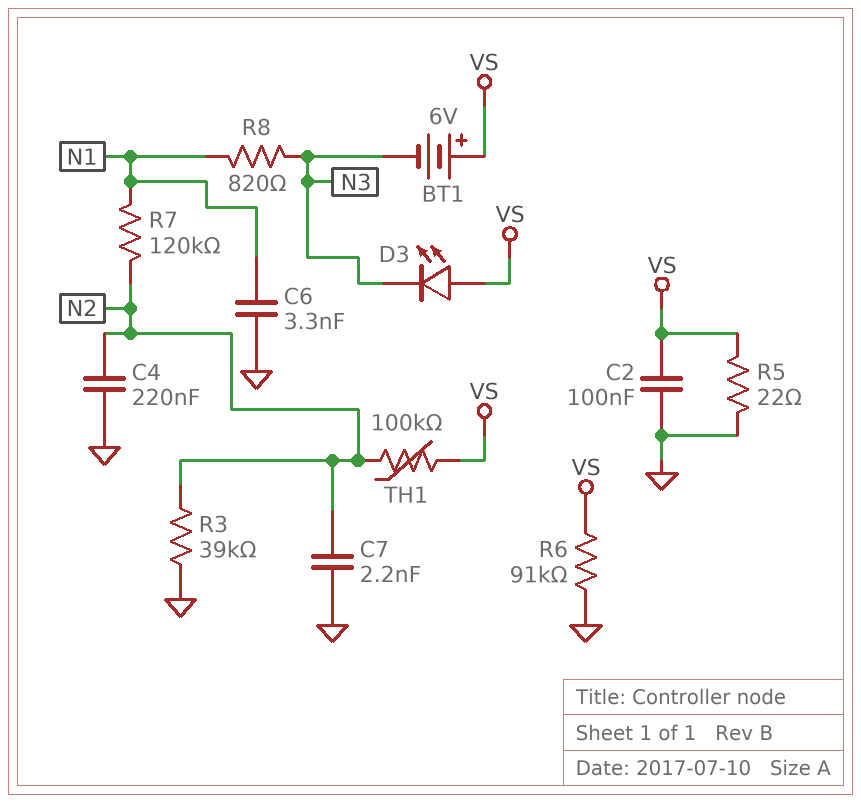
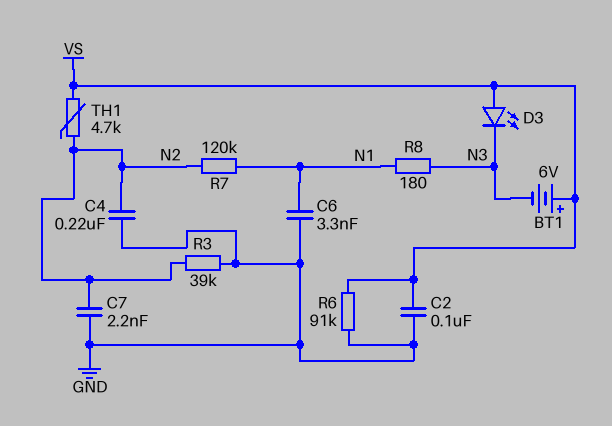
R5: 22 (GND, VS) -> none
R8: 820 (N1, N3) -> 180 (N1, N3)
TH1: 100k (N2, VS) -> 4.7k (N2, VS)

